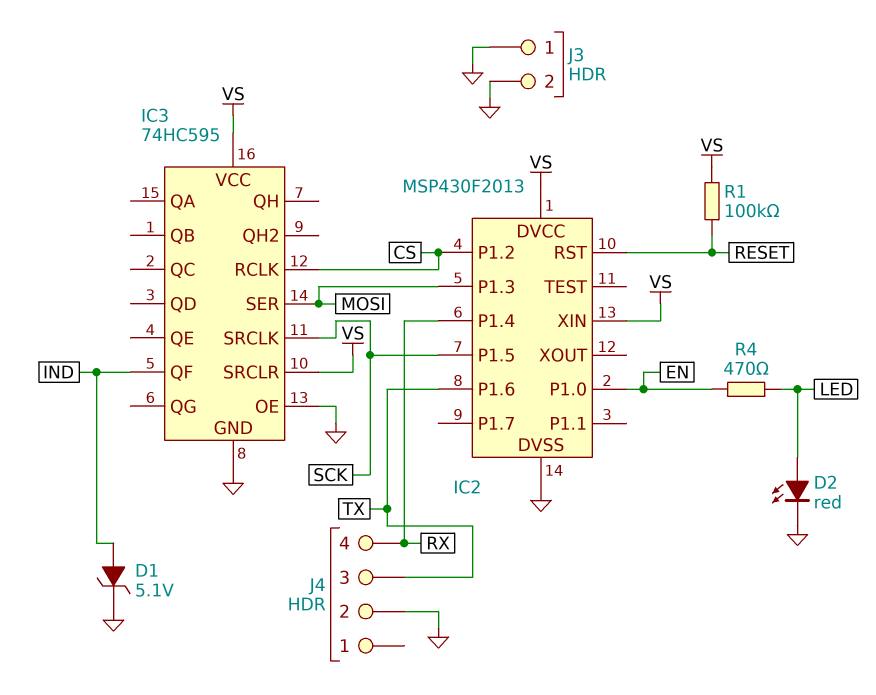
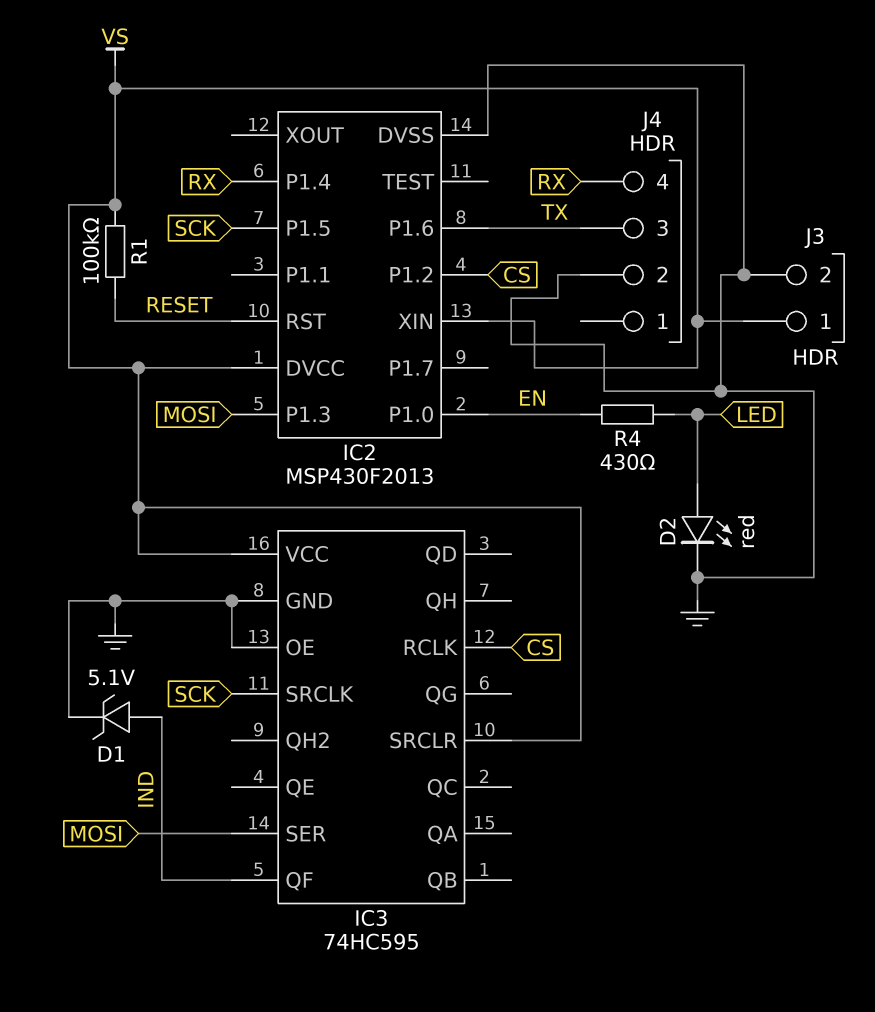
J3 pin 1: GND -> VS
R4: 470 (EN, LED) -> 430 (EN, LED)

